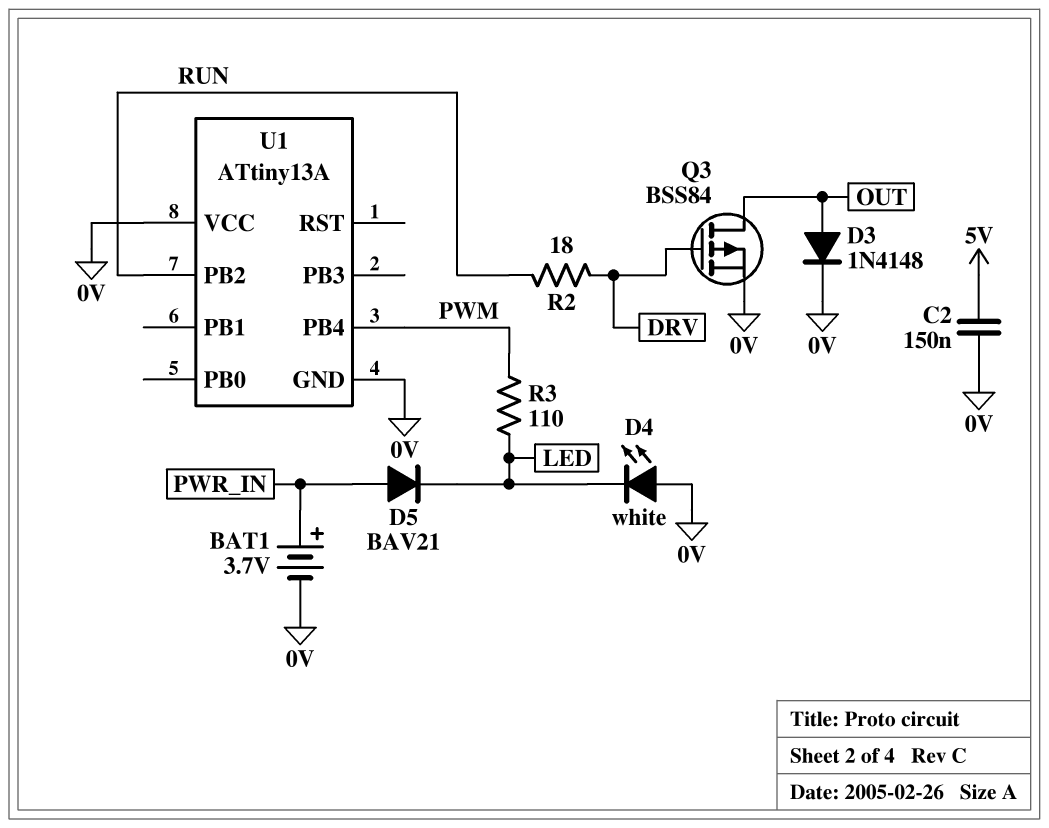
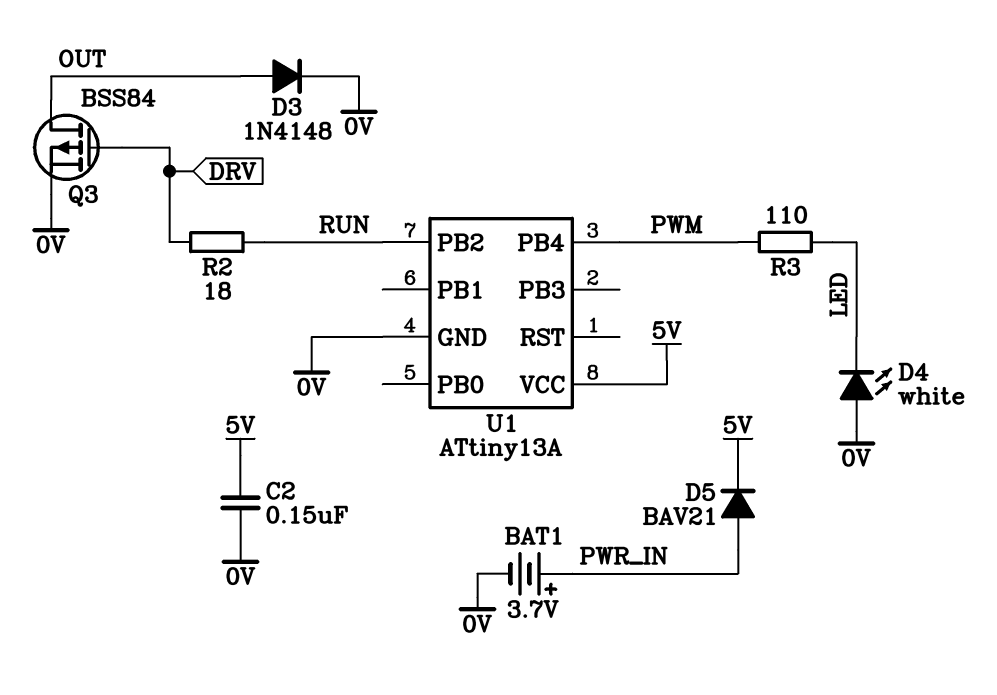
D5: diode BAV21 (A PWR_IN, K LED) -> diode BAV21 (A PWR_IN, K 5V)
U1 pin VCC: 0V -> 5V

